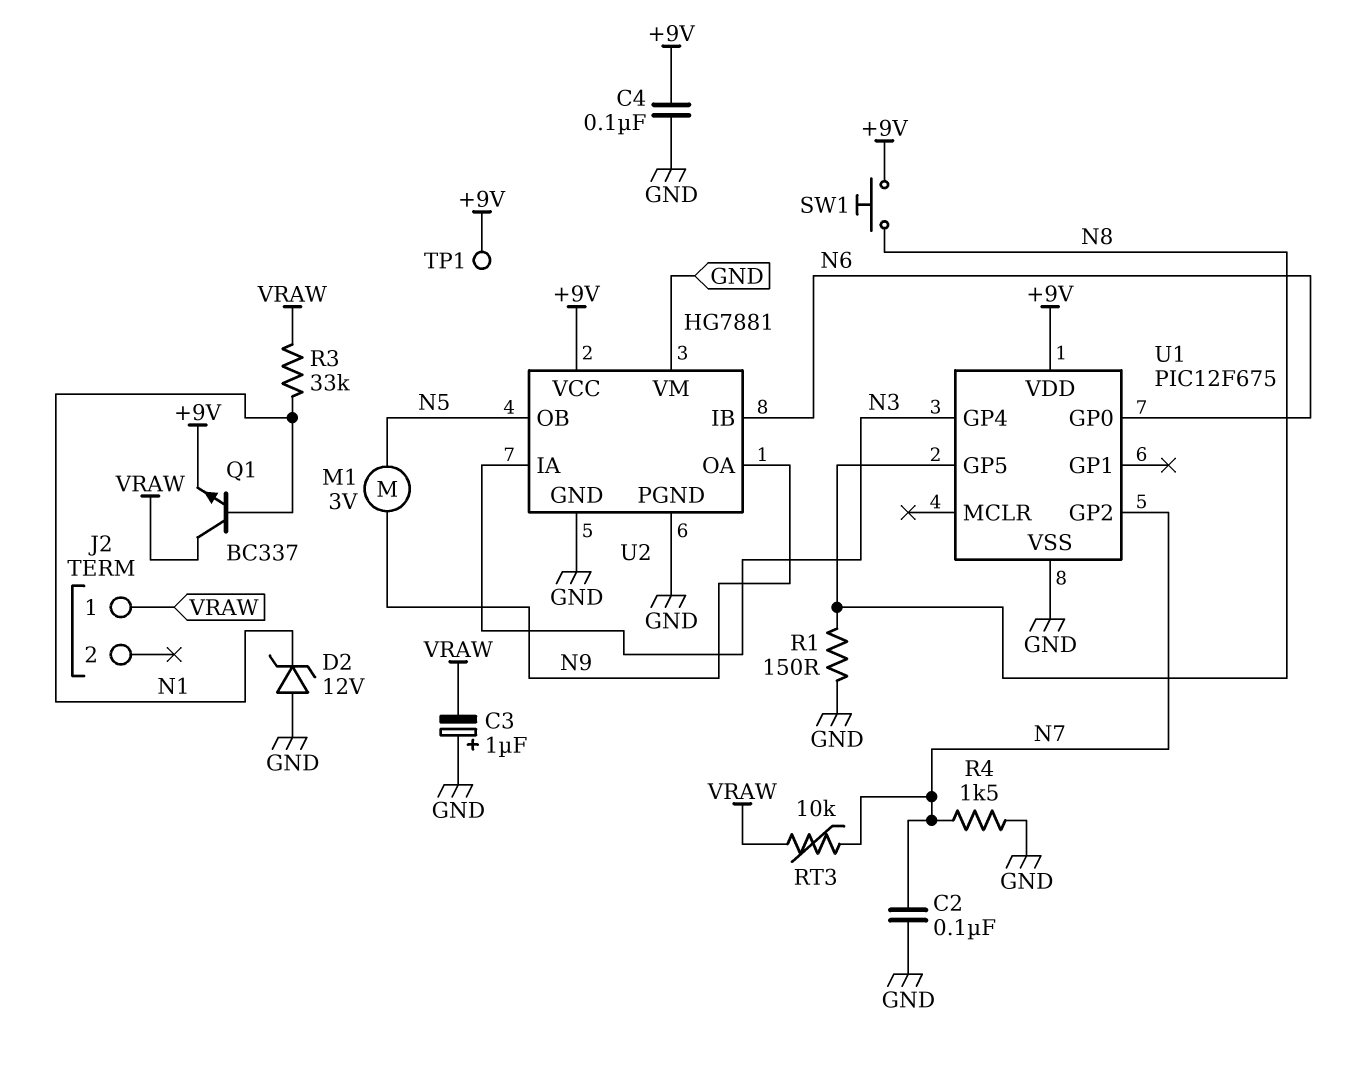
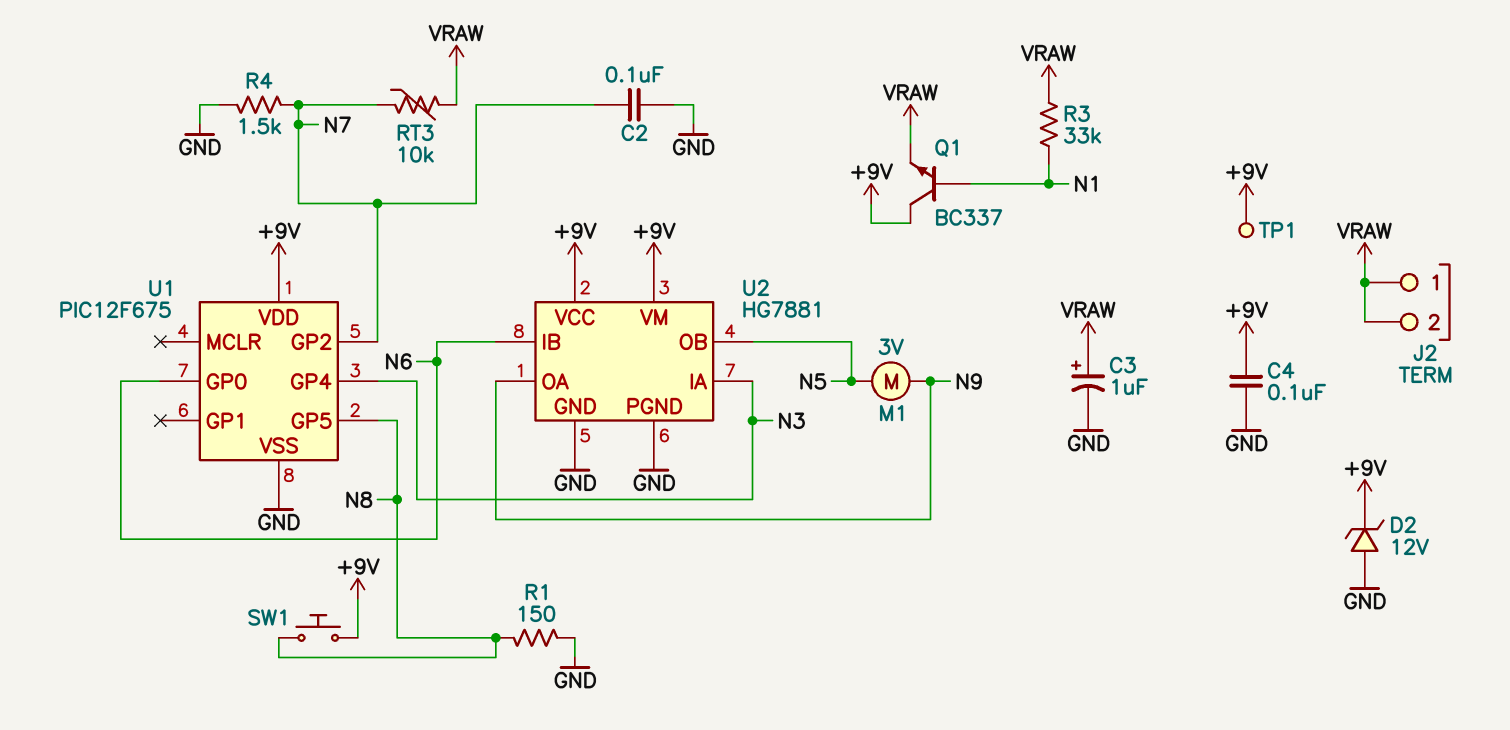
C3: 1uF (plus GND, minus VRAW) -> 1uF (plus VRAW, minus GND)
D2: zener 12V (A GND, K N1) -> zener 12V (A GND, K +9V)
J2 pin 2: none -> VRAW
Q1: NPN BC337 (B N1, C VRAW, E +9V) -> NPN BC337 (B N1, C +9V, E VRAW)
U2 pin VM: GND -> +9V

